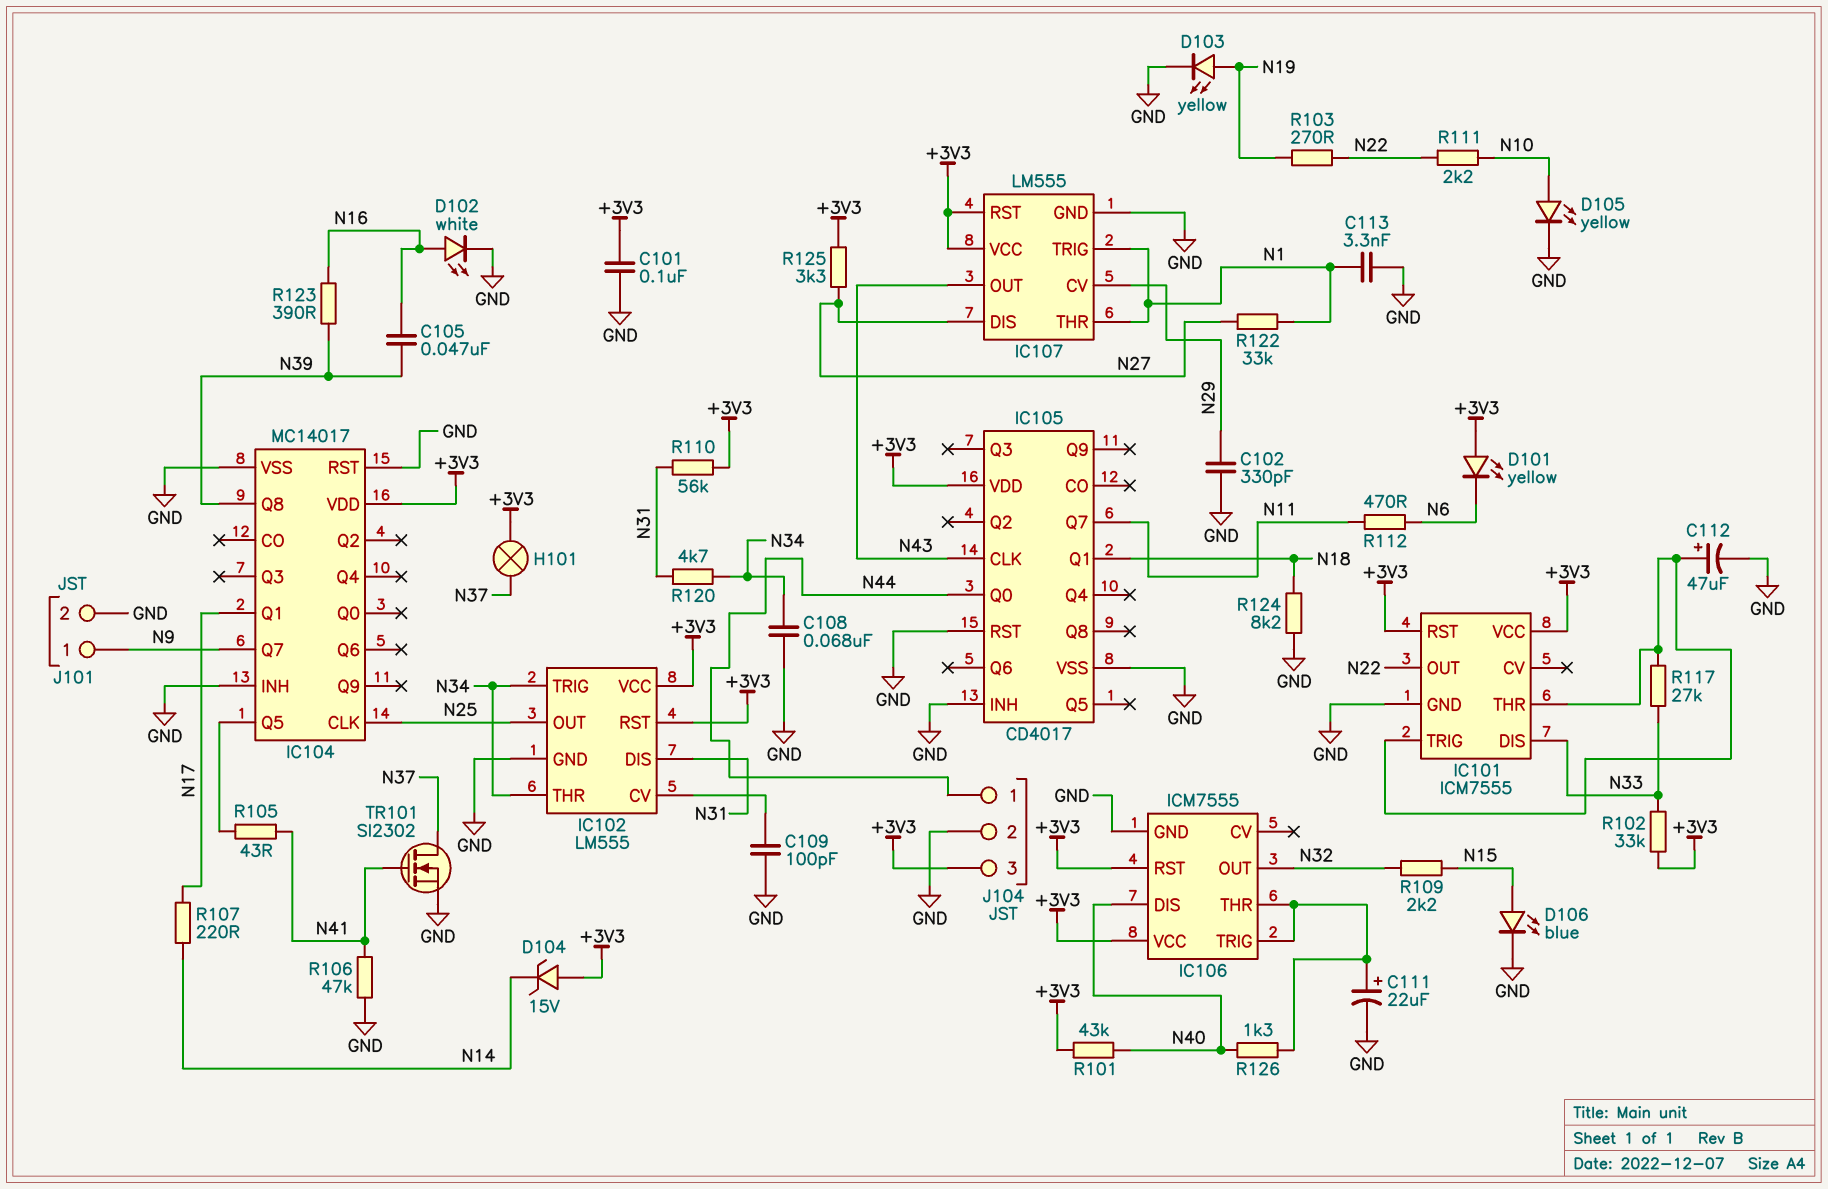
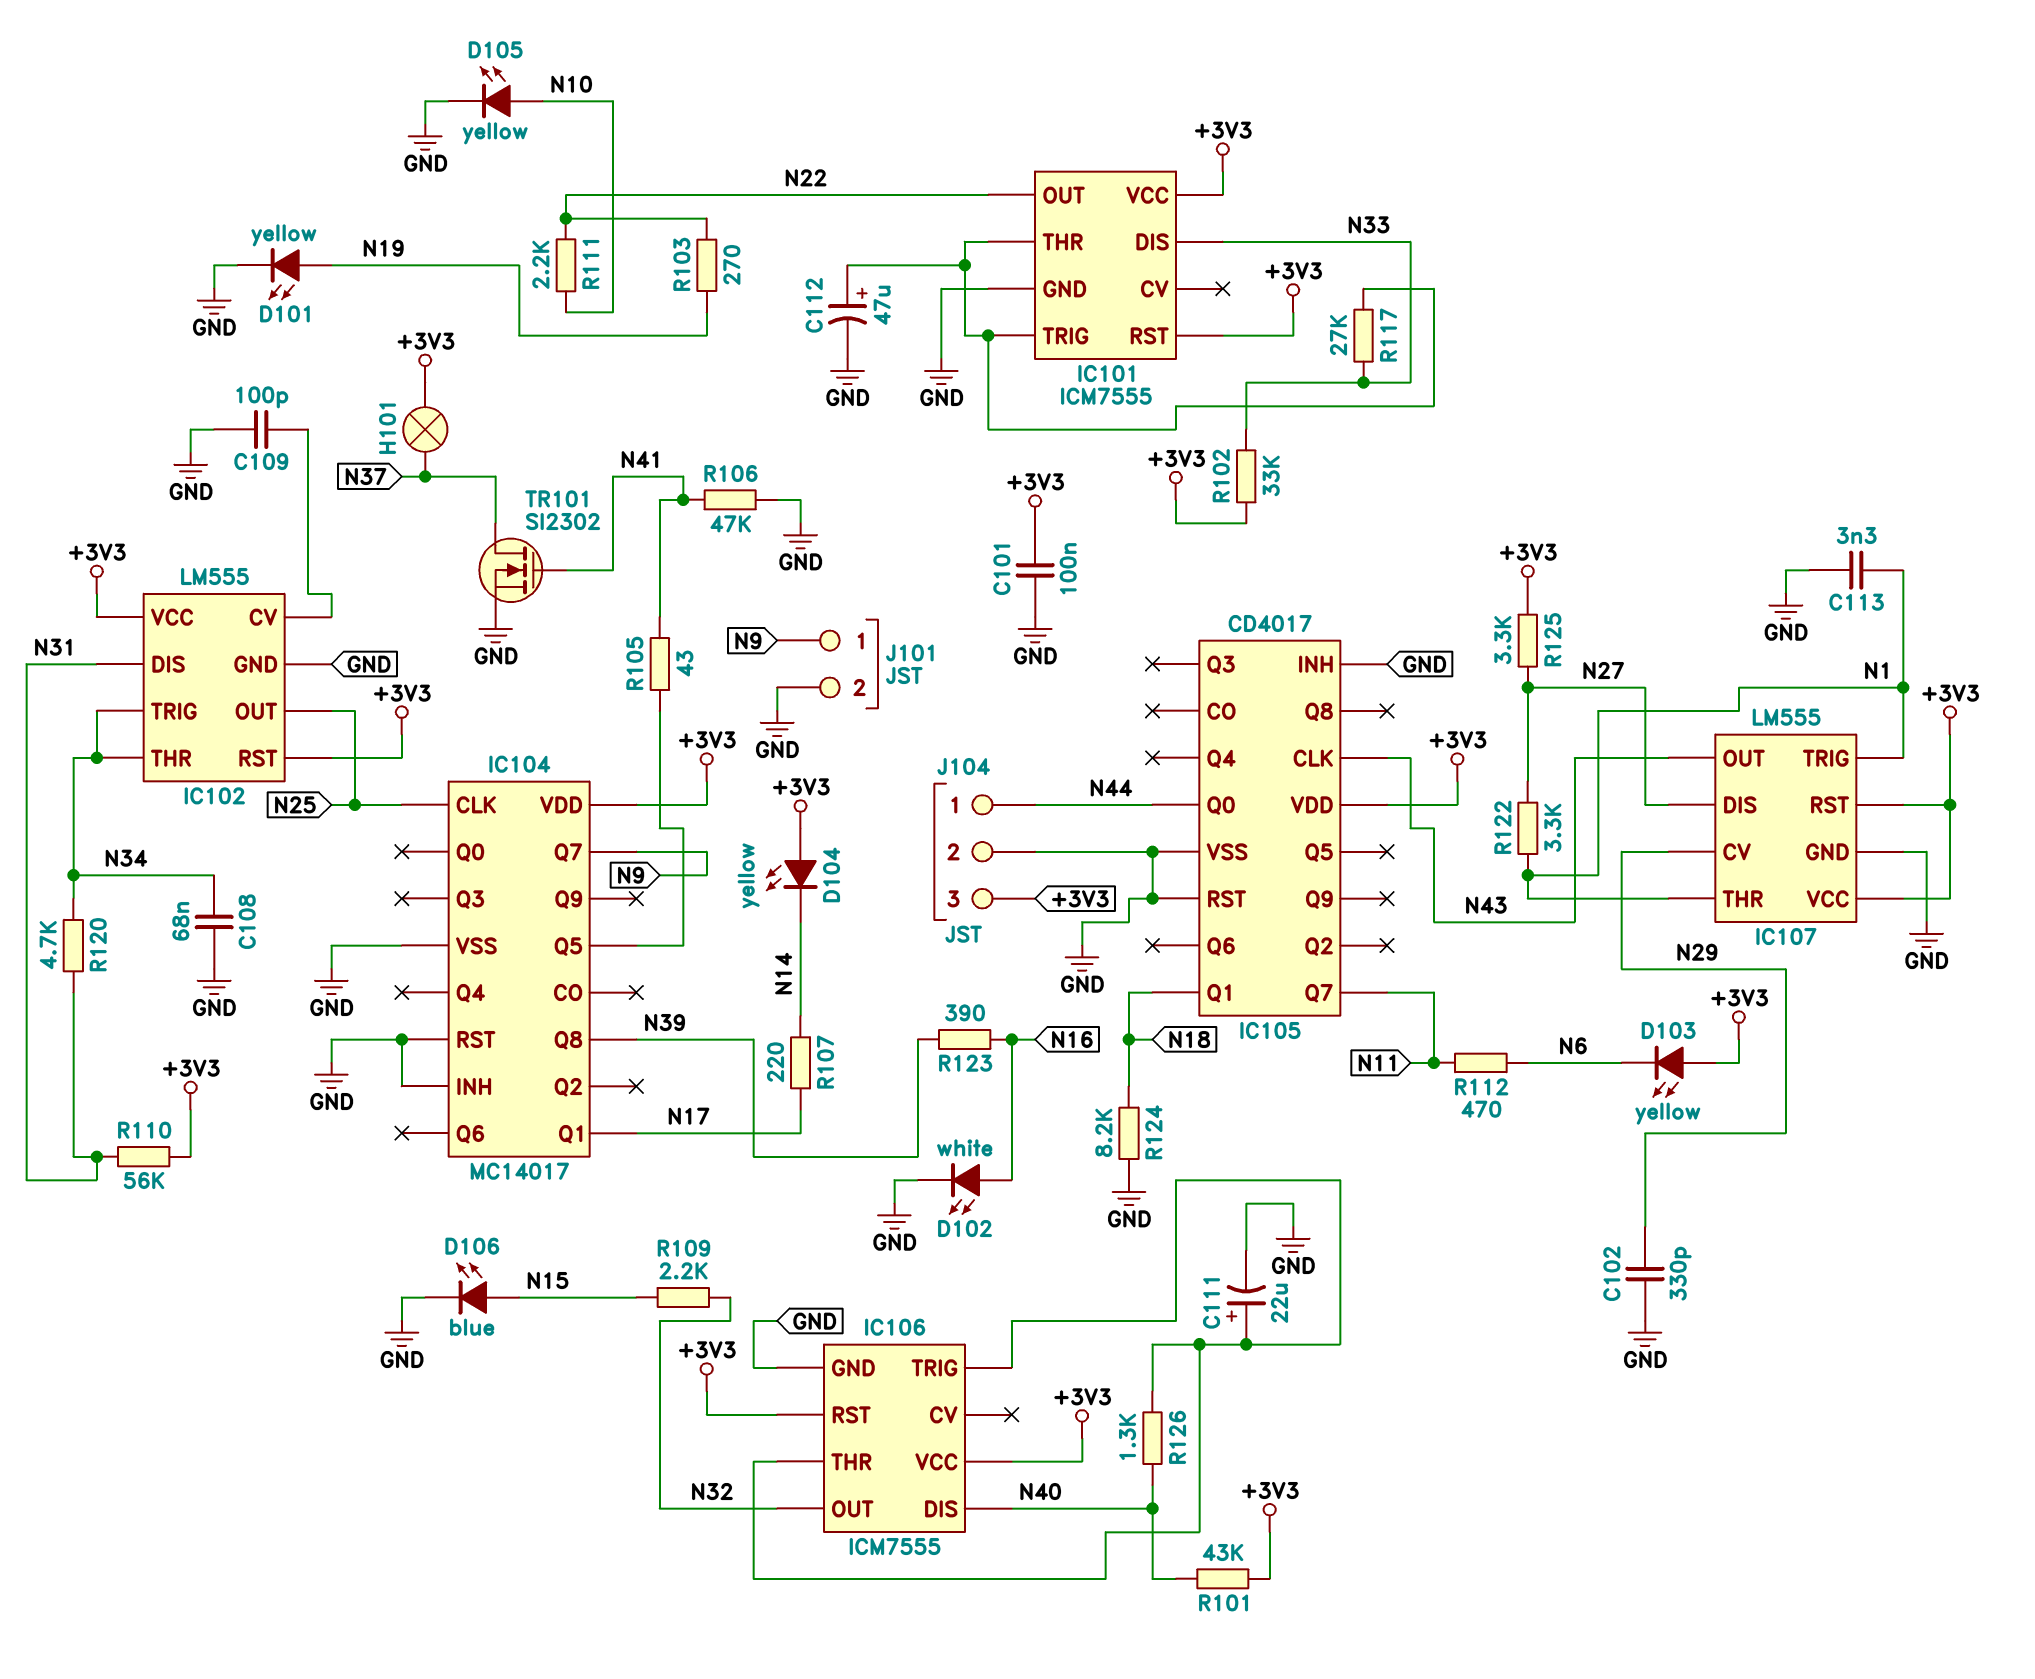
C105: 47nF (N16, N39) -> none
D101: LED yellow (A +3V3, K N6) -> LED yellow (A N19, K GND)
D103: LED yellow (A N19, K GND) -> LED yellow (A +3V3, K N6)
D104: zener 15V (A +3V3, K N14) -> LED yellow (A +3V3, K N14)
R122: 33k (N1, N27) -> 3.3k (N1, N27)

